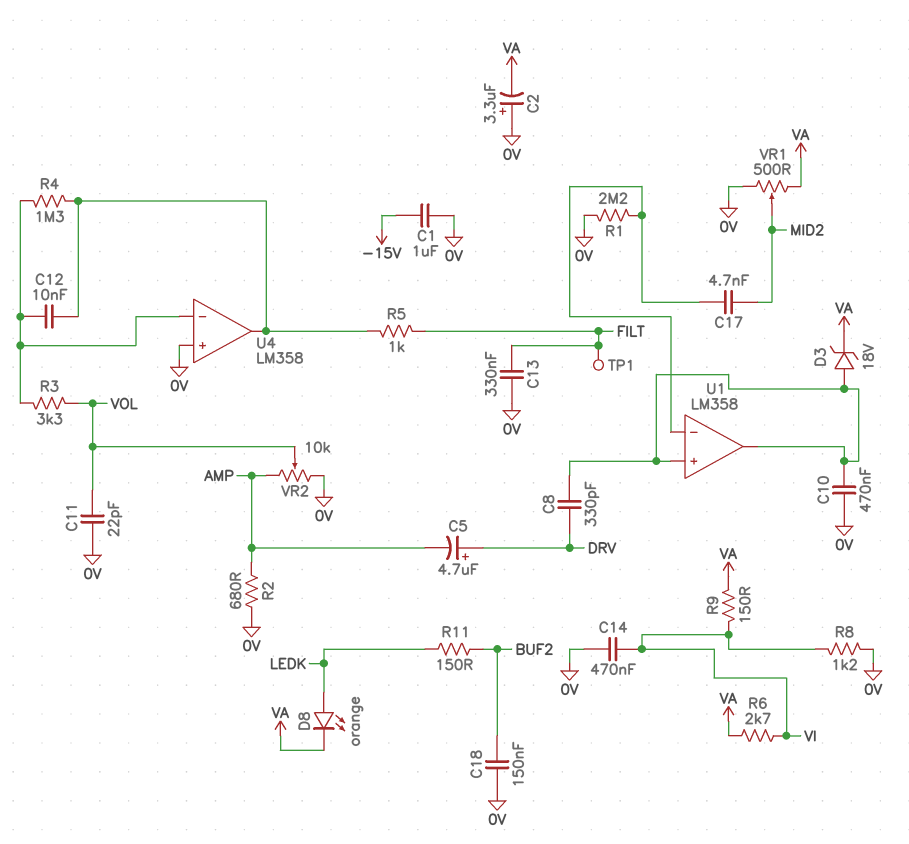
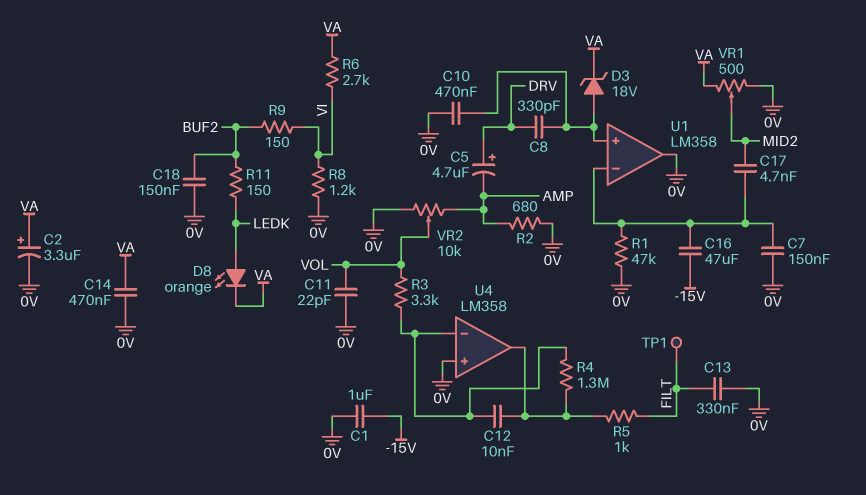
C2: 3.3uF (plus 0V, minus VA) -> 3.3uF (plus VA, minus 0V)
C7: none -> 150nF (0V, U1/in-)
C14: 470nF (0V, VI) -> 470nF (0V, VA)
C16: none -> 47uF (-15V, U1/in-)
R1: 2.2M (0V, U1/in-) -> 47k (0V, U1/in-)
R9: 150 (VA, VI) -> 150 (BUF2, VI)
U1 pin out: U1/in+ -> 0V

